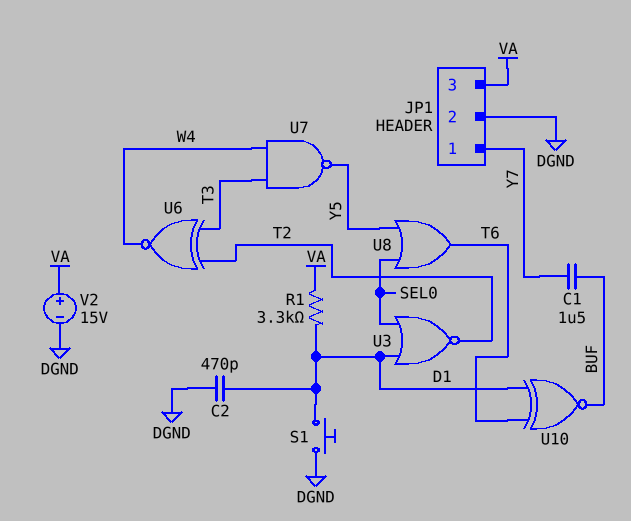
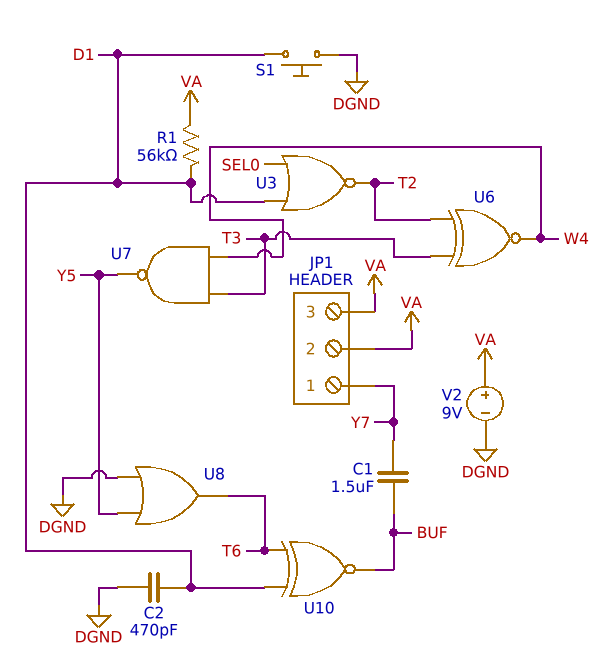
JP1 pin 2: DGND -> VA
R1: 3.3k (D1, VA) -> 56k (D1, VA)
U8: OR (in SEL0, in Y5, out T6) -> OR (in DGND, in Y5, out T6)
V2: 15V (plus VA, minus DGND) -> 9V (plus VA, minus DGND)

